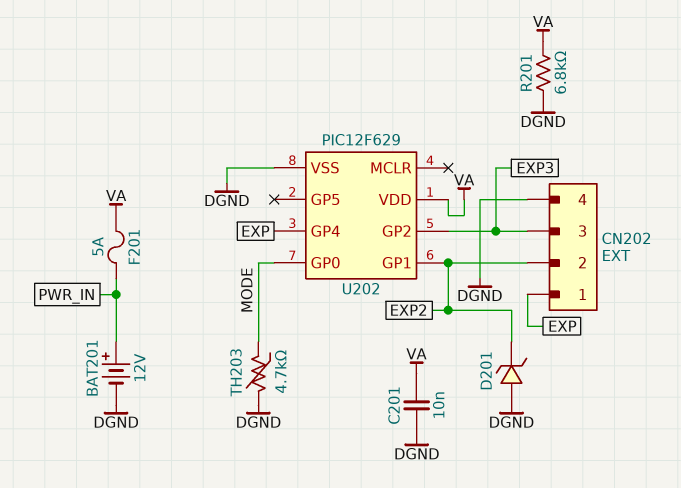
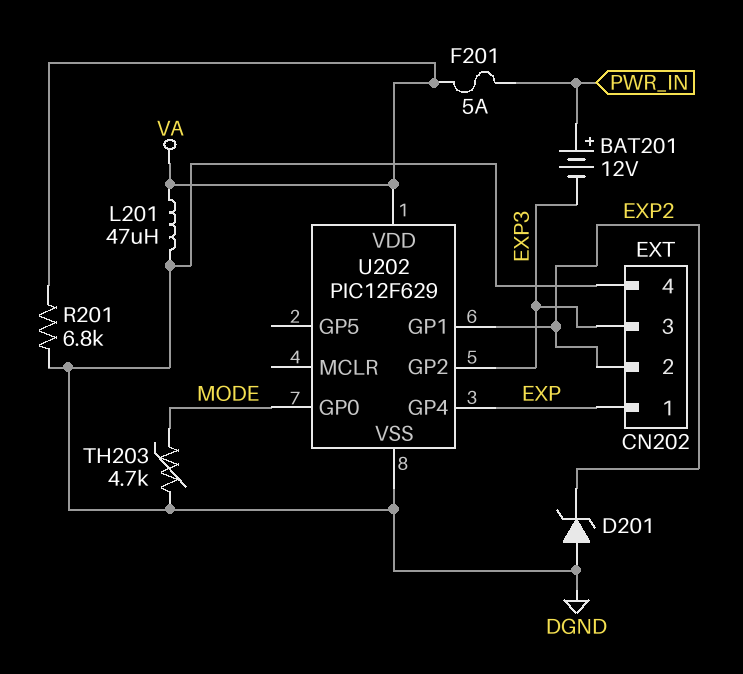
BAT201: 12V (plus PWR_IN, minus DGND) -> 12V (plus PWR_IN, minus EXP3)
C201: 10nF (DGND, VA) -> none
L201: none -> 47uH (DGND, VA)

